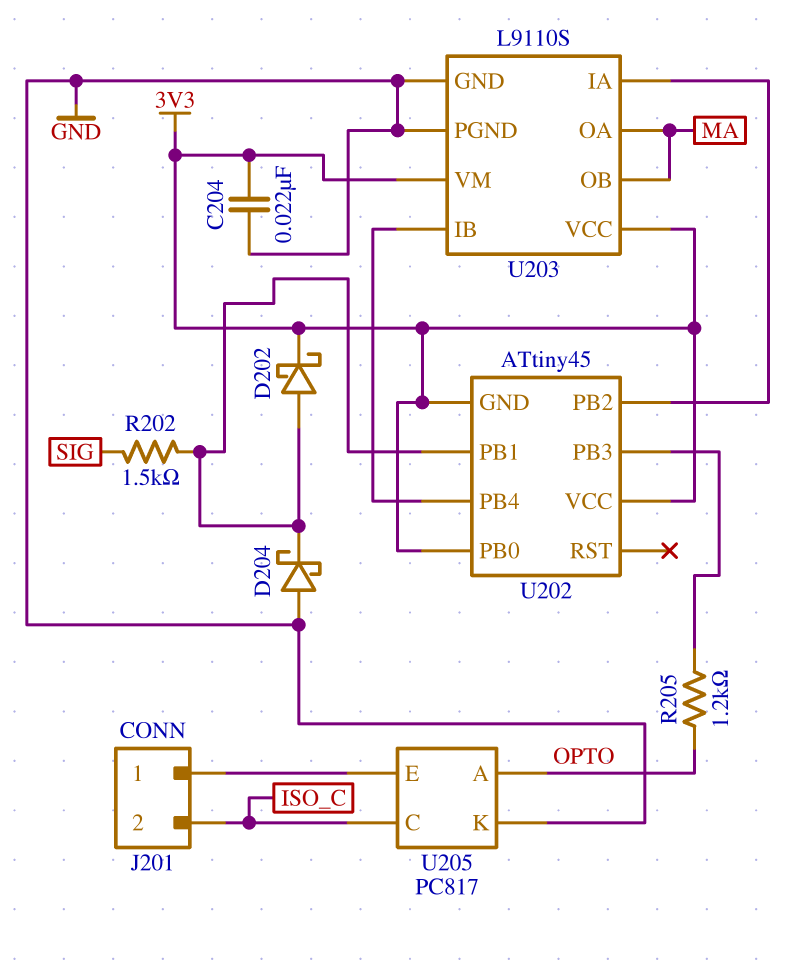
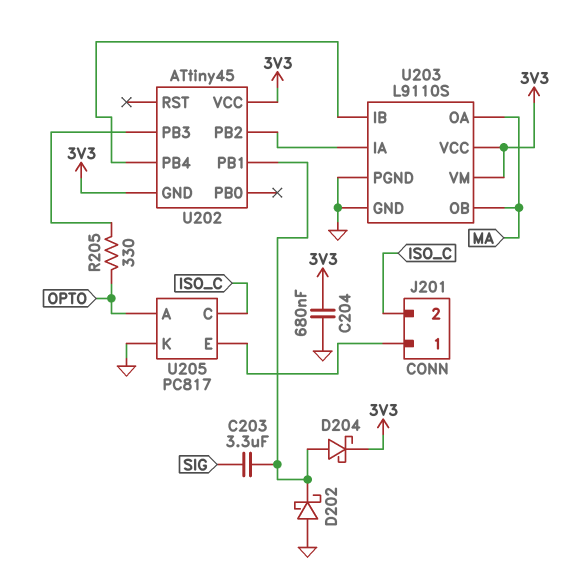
C203: none -> 3.3uF (SIG, U202/PB1)
C204: 22nF (3V3, GND) -> 680nF (3V3, GND)
D202: schottky (A U202/PB1, K 3V3) -> schottky (A GND, K U202/PB1)
D204: schottky (A GND, K U202/PB1) -> schottky (A U202/PB1, K 3V3)
R202: 1.5k (SIG, U202/PB1) -> none
R205: 1.2k (OPTO, U202/PB3) -> 330 (OPTO, U202/PB3)
U202 pin PB0: 3V3 -> none

